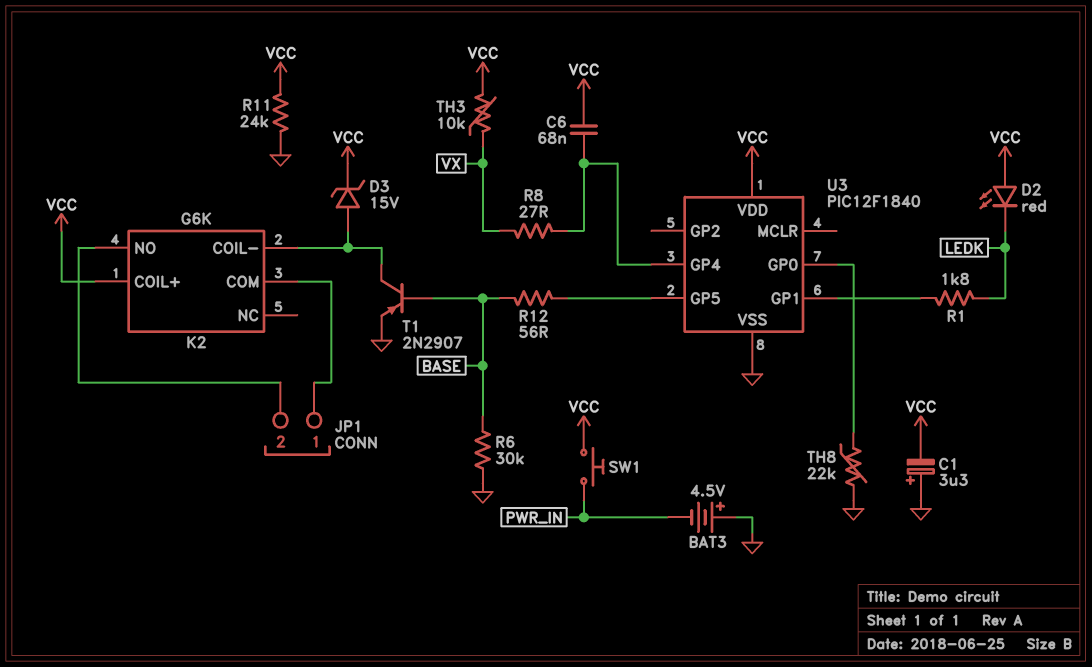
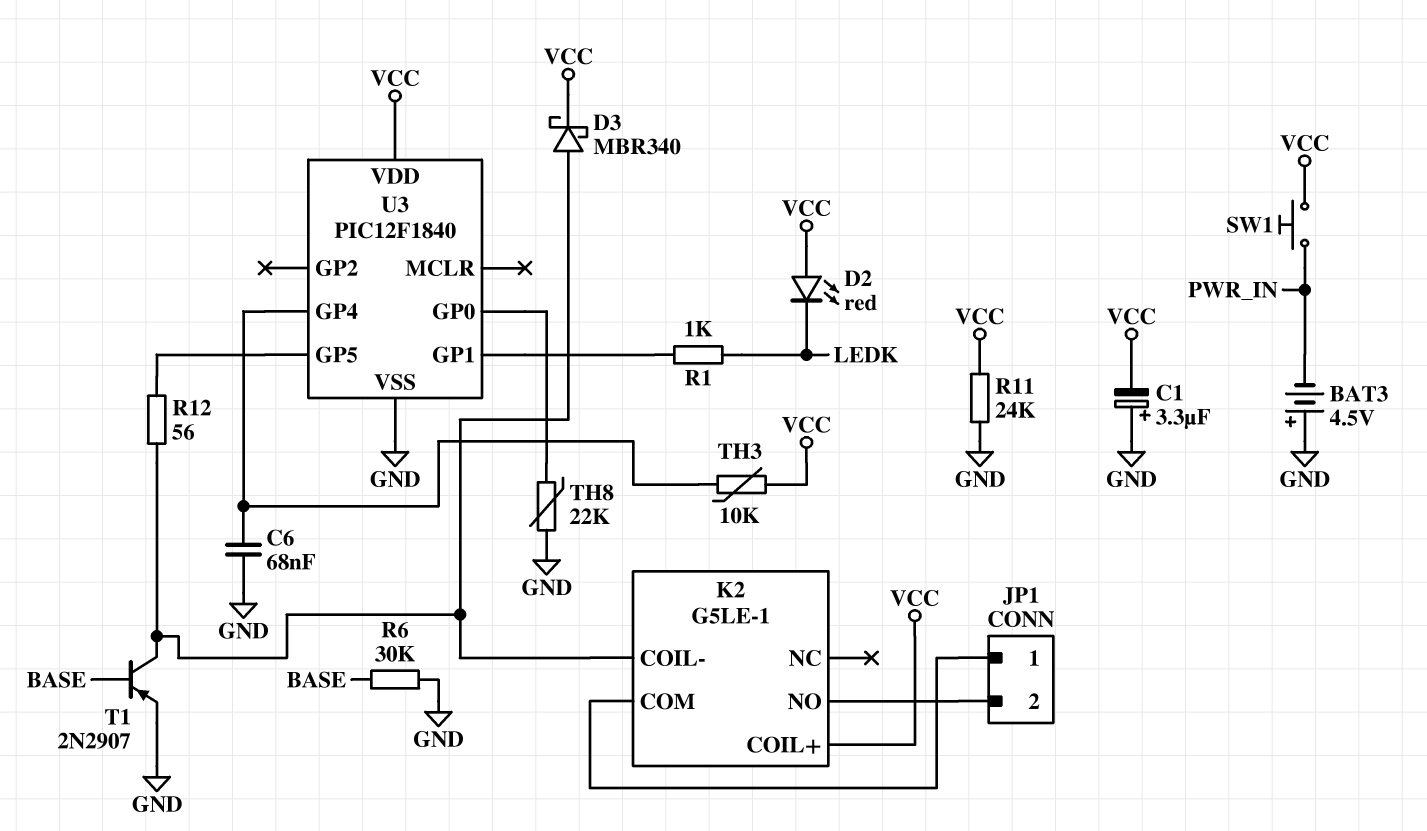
C6: 68nF (U3/GP4, VCC) -> 68nF (GND, U3/GP4)
D3: zener 15V (A K2/COIL-, K VCC) -> schottky MBR340 (A K2/COIL-, K VCC)
K2: G6K -> G5LE-1
R1: 1.8k (LEDK, U3/GP1) -> 1k (LEDK, U3/GP1)
R8: 27 (U3/GP4, VX) -> none
R12: 56 (BASE, U3/GP5) -> 56 (K2/COIL-, U3/GP5)
TH3: 10k (VCC, VX) -> 10k (U3/GP4, VCC)

